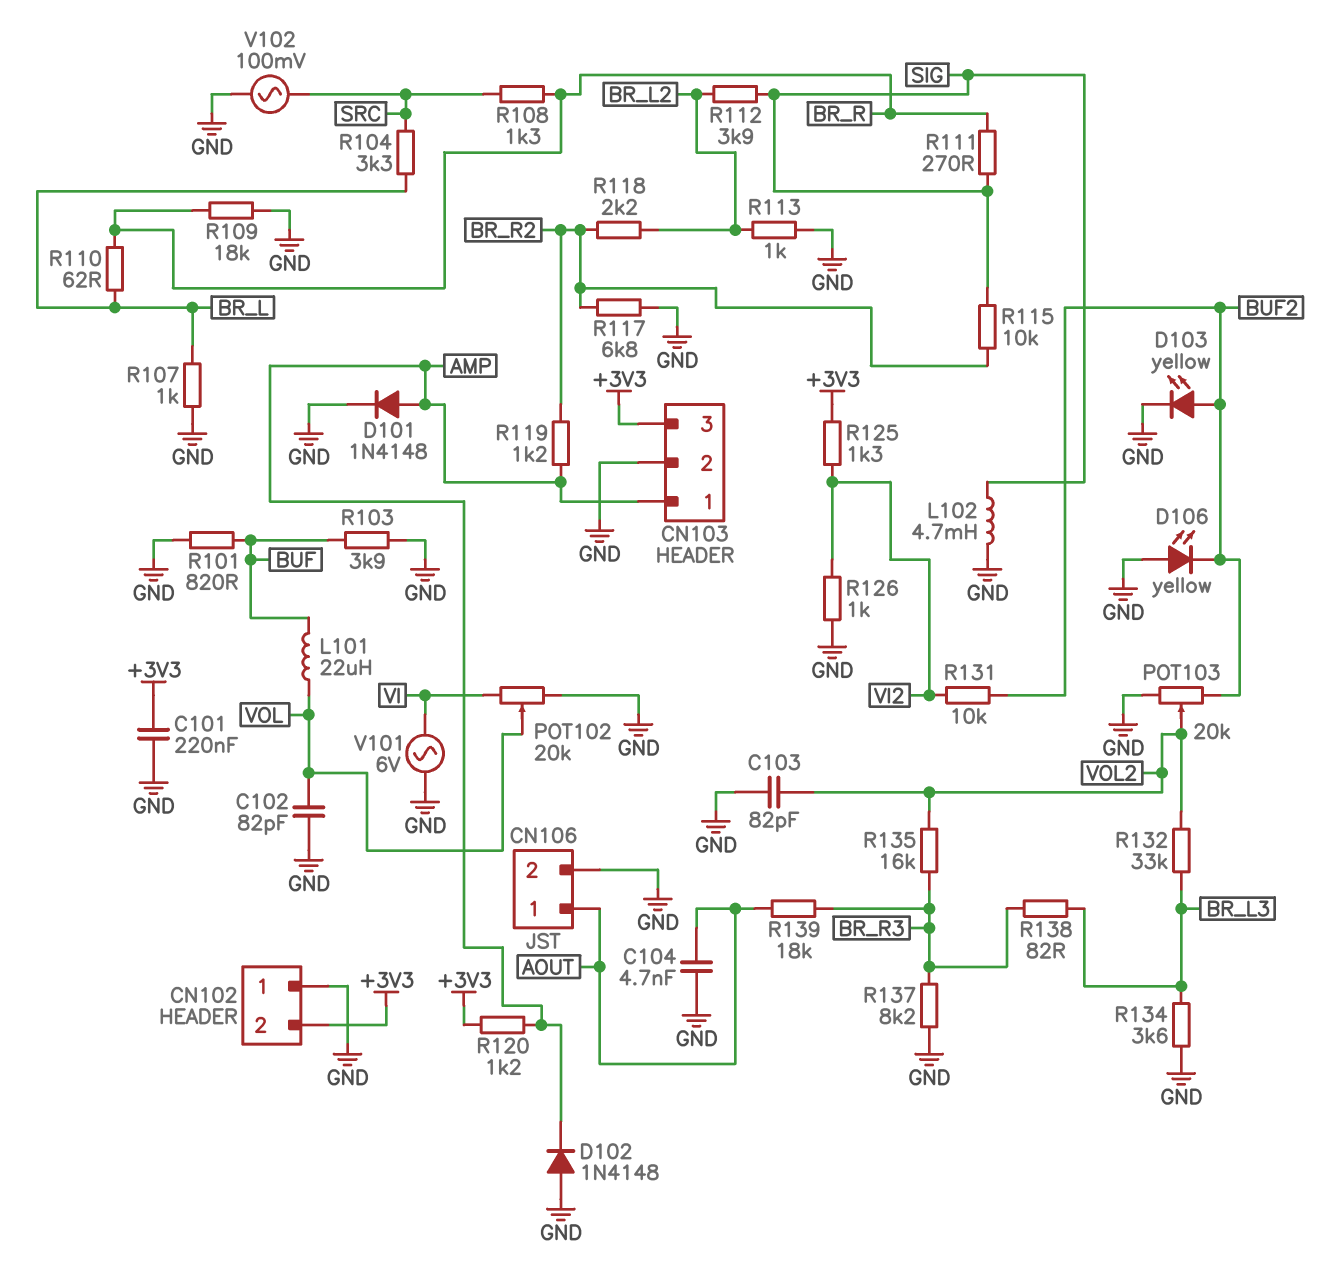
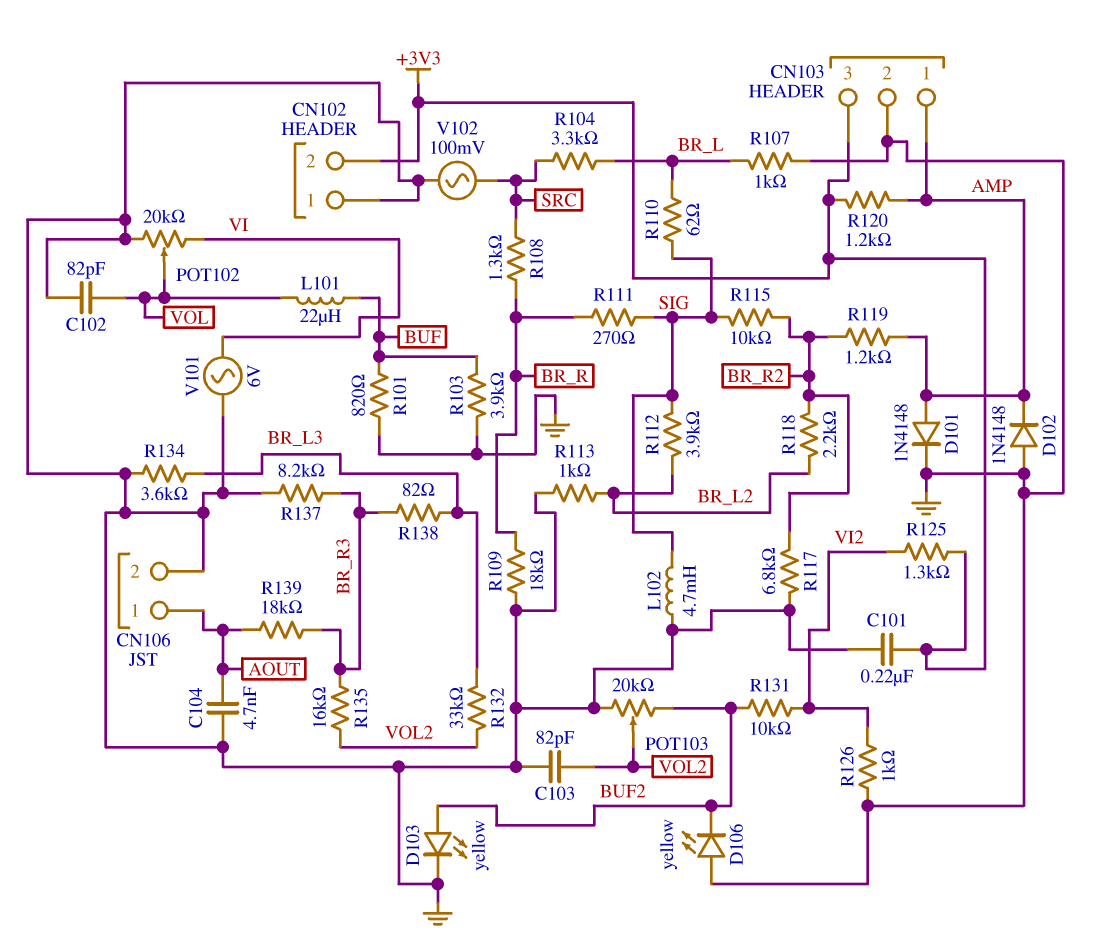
R110: 62 (BR_L, BR_R) -> 62 (BR_L, SIG)

